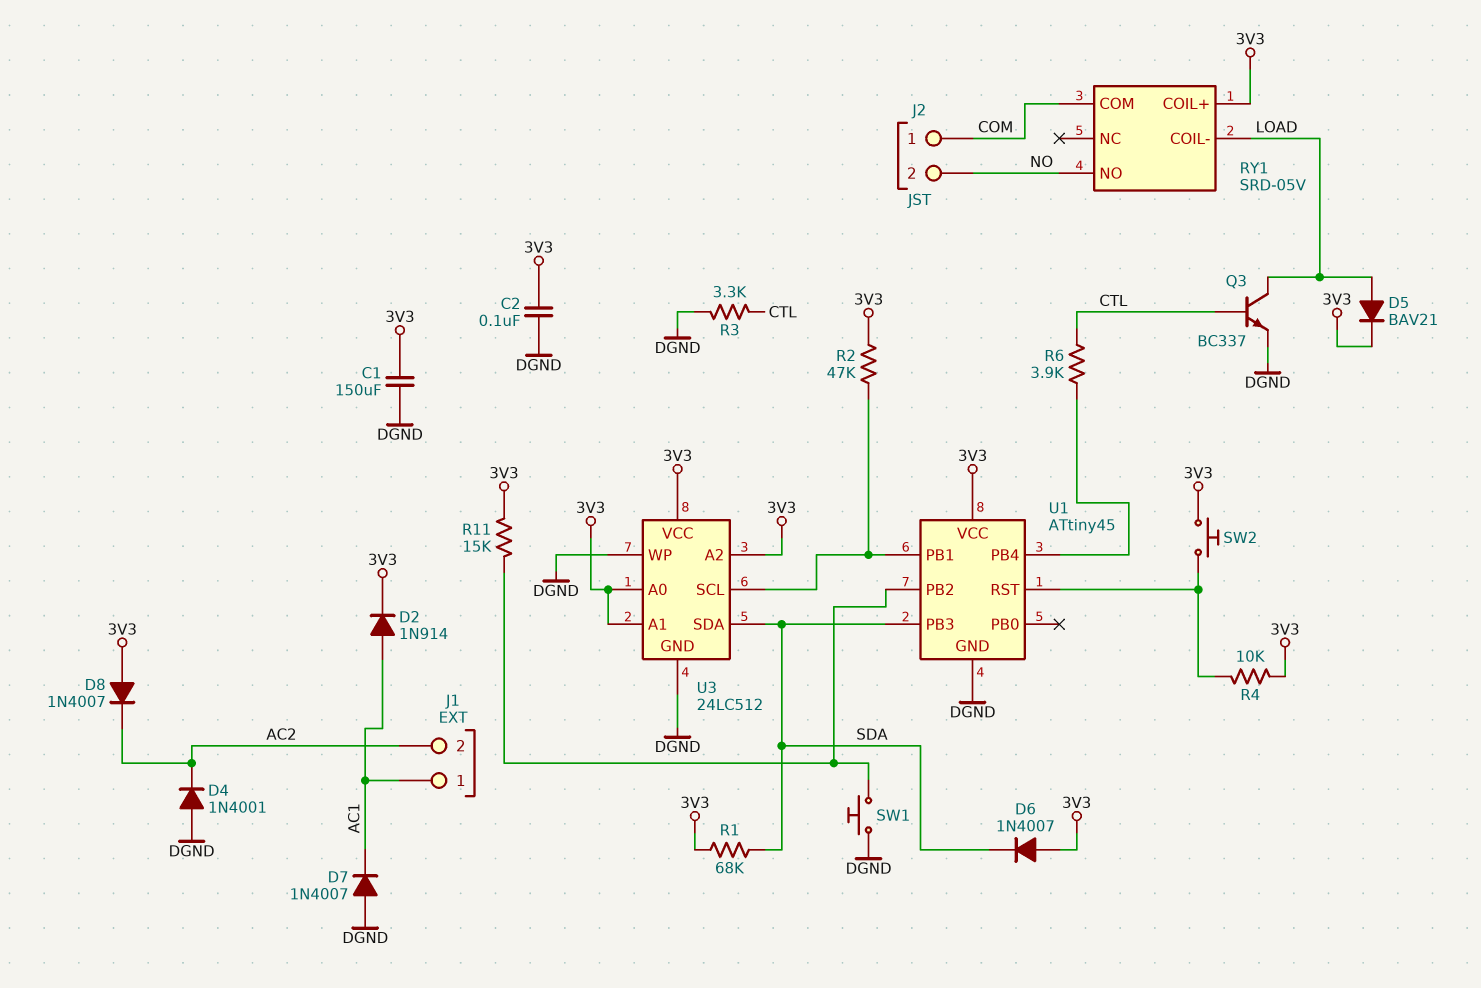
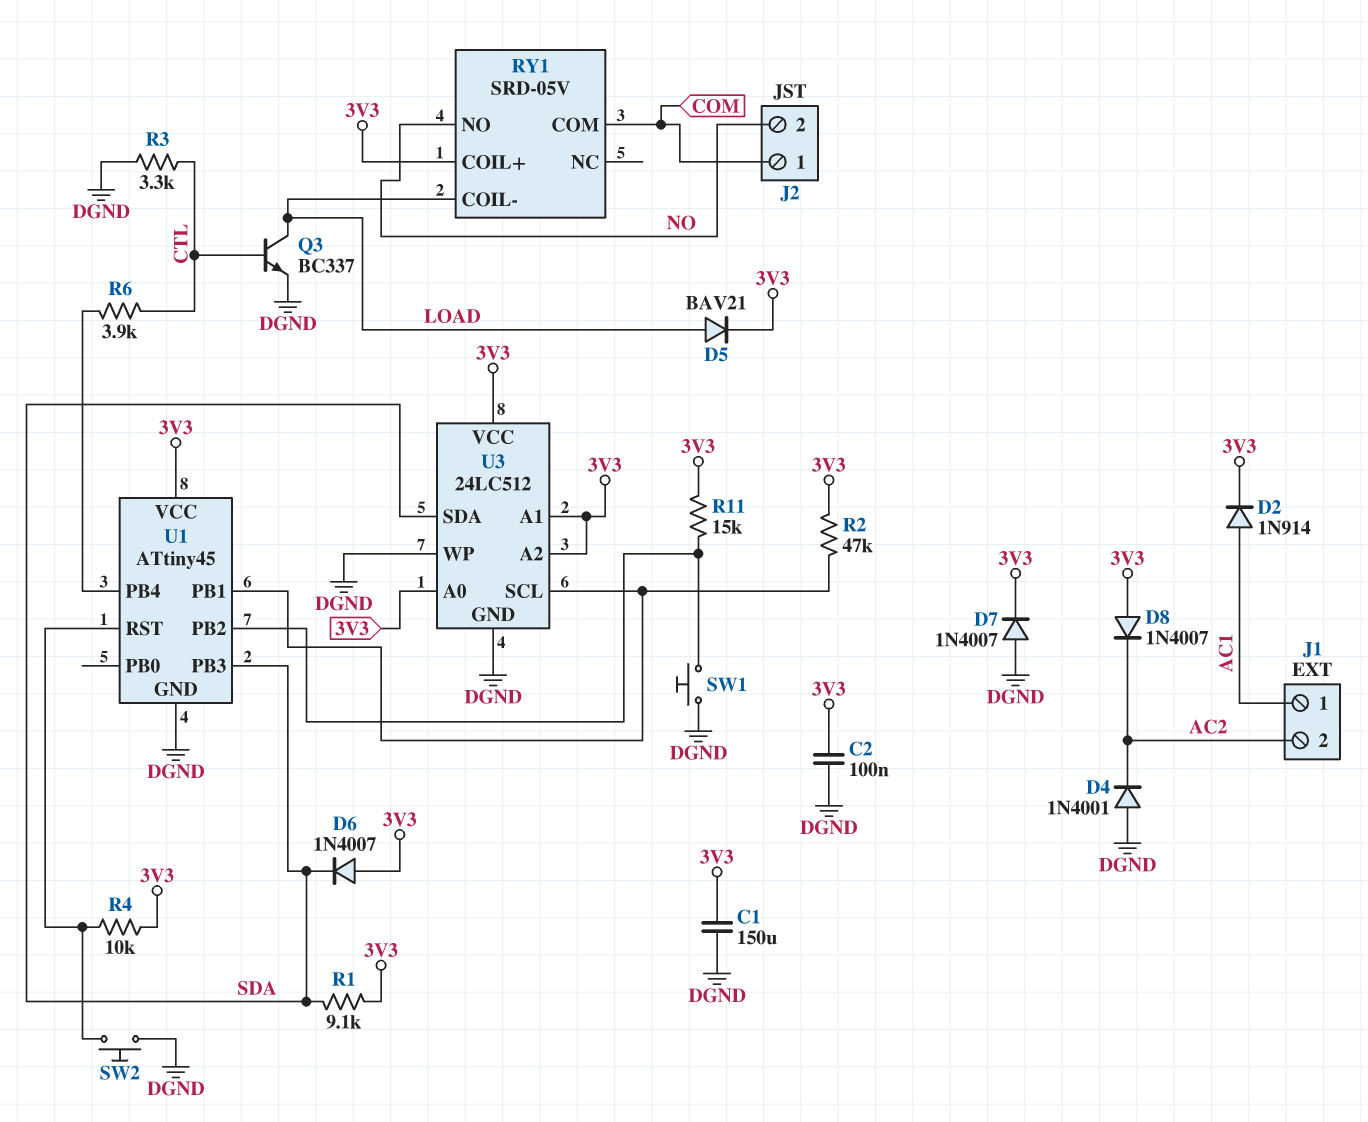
D7: diode 1N4007 (A DGND, K AC1) -> diode 1N4007 (A DGND, K 3V3)
R1: 68k (3V3, SDA) -> 9.1k (3V3, SDA)
SW2: button (3V3, U1/RST) -> button (DGND, U1/RST)

